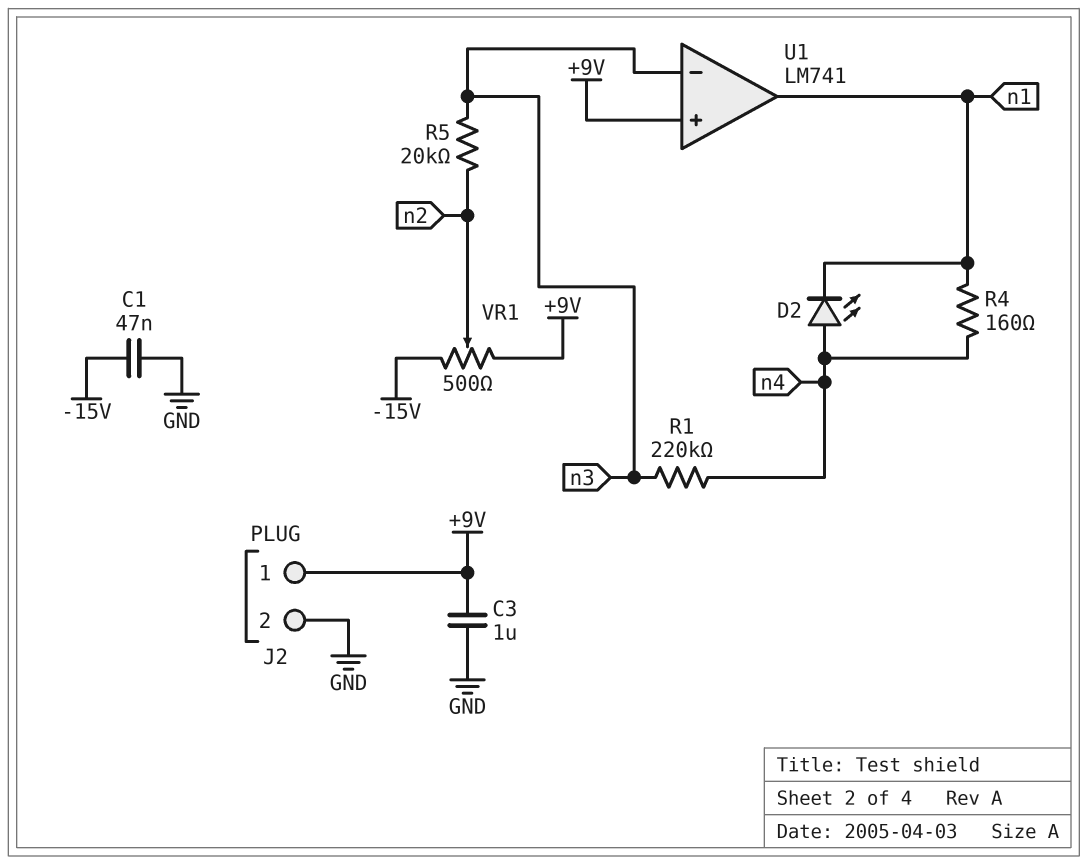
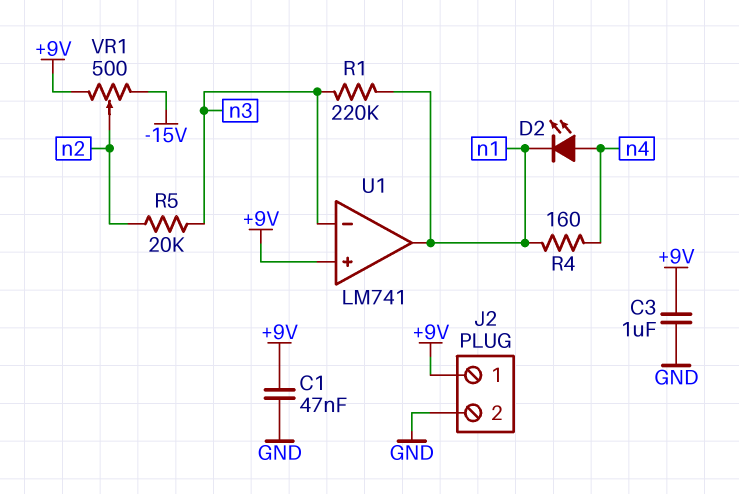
C1: 47nF (-15V, GND) -> 47nF (+9V, GND)
R1: 220k (n3, n4) -> 220k (n1, n3)

